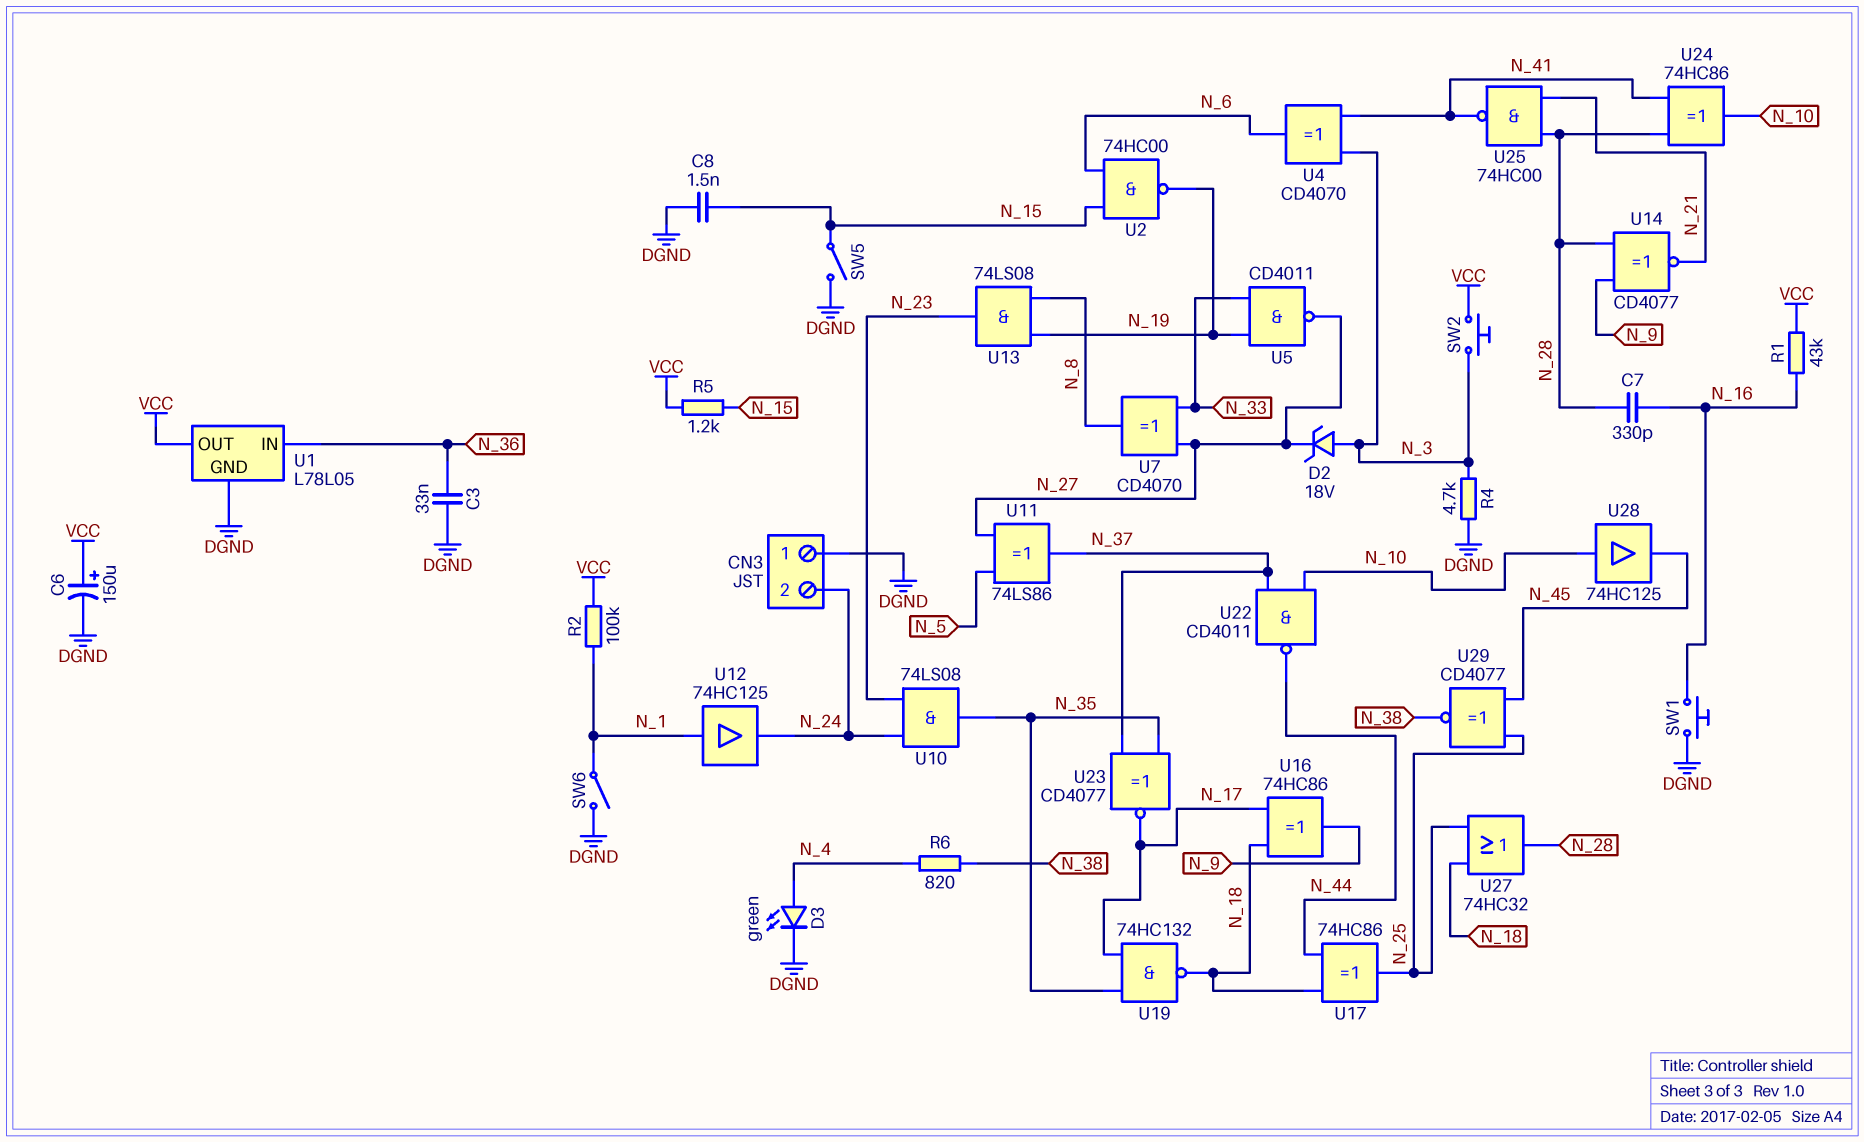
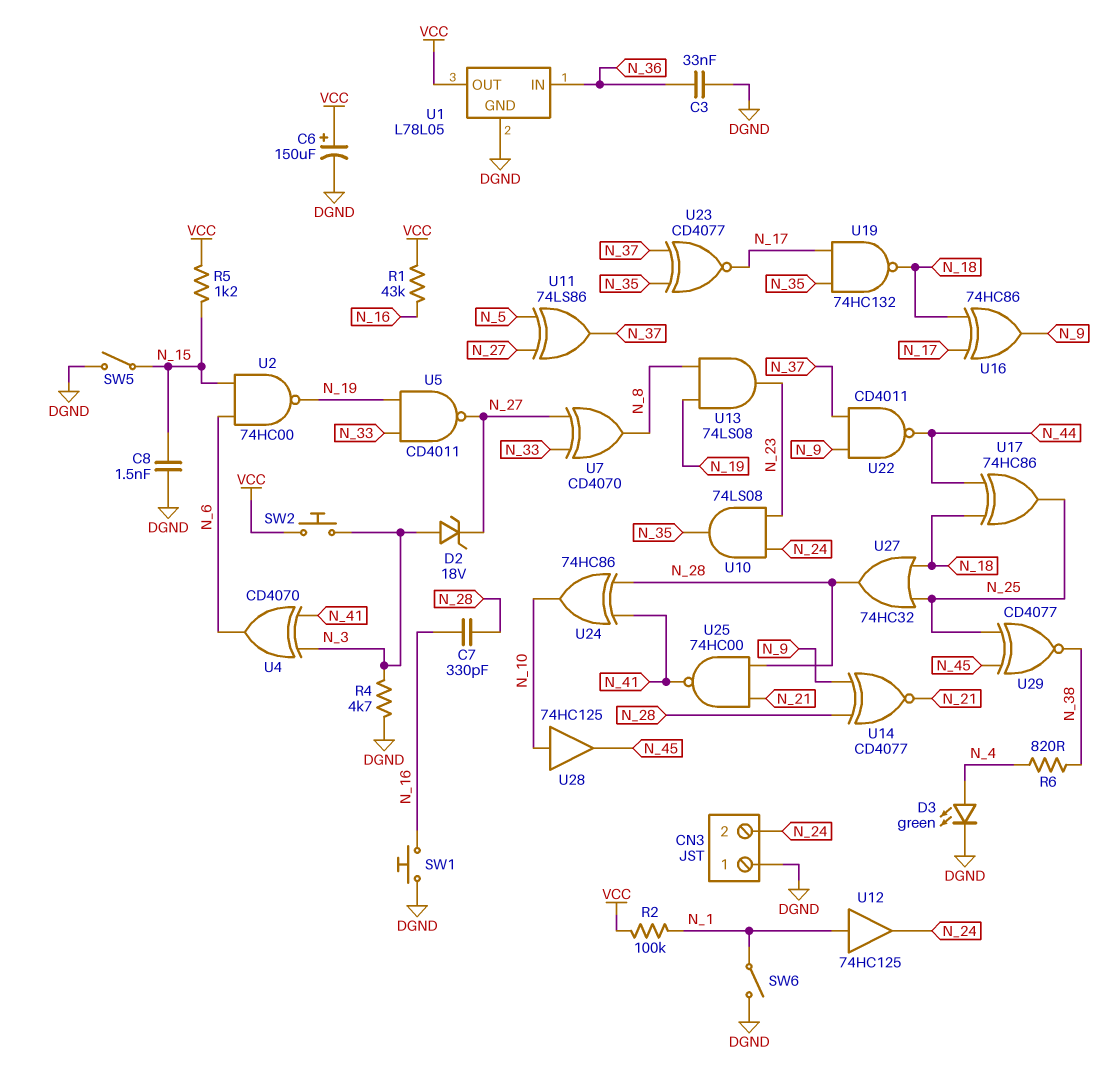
U22: NAND CD4011 (in N_10, in N_37, out N_44) -> NAND CD4011 (in N_9, in N_37, out N_44)

